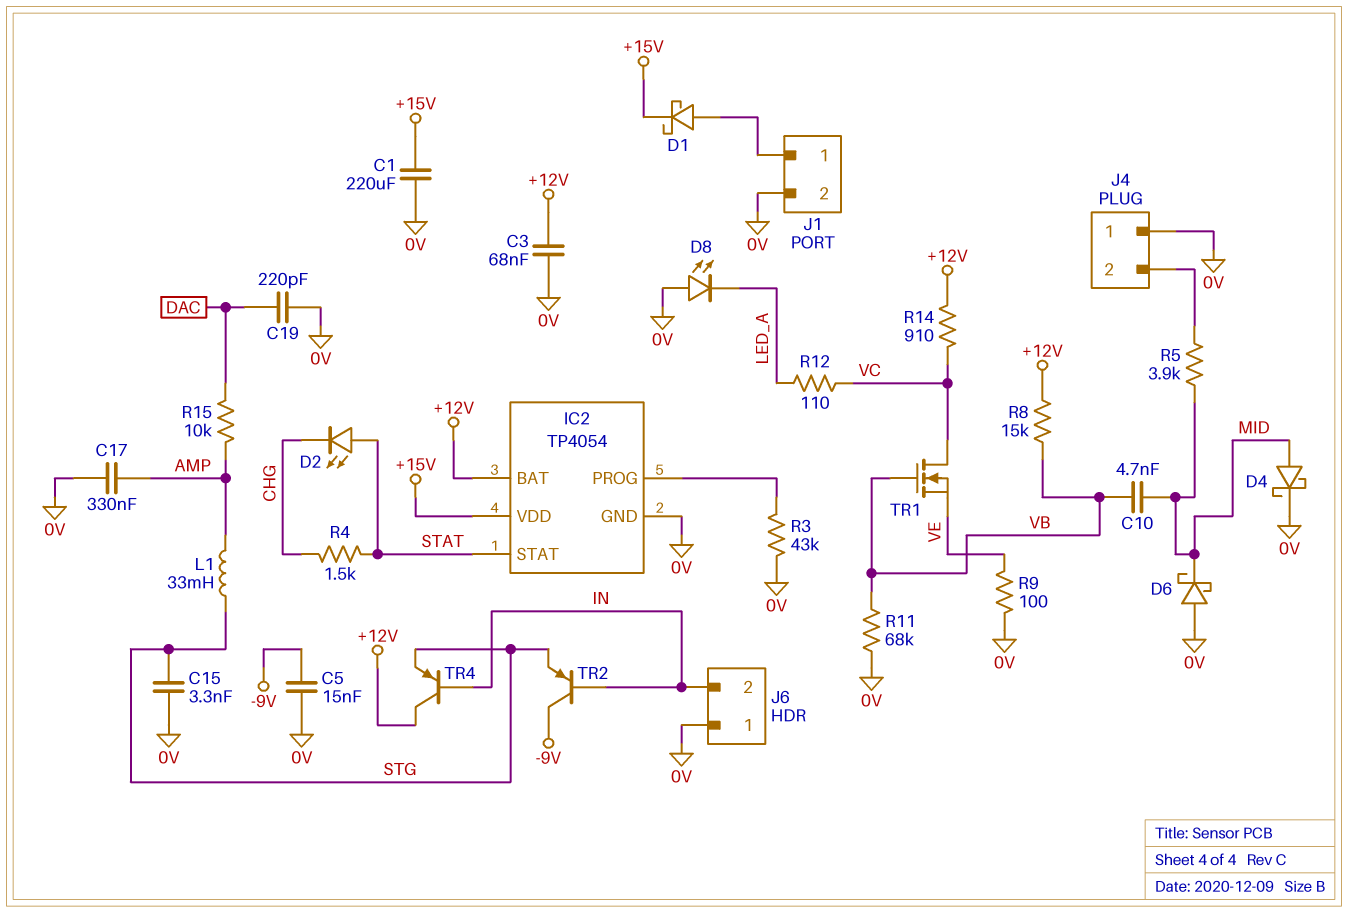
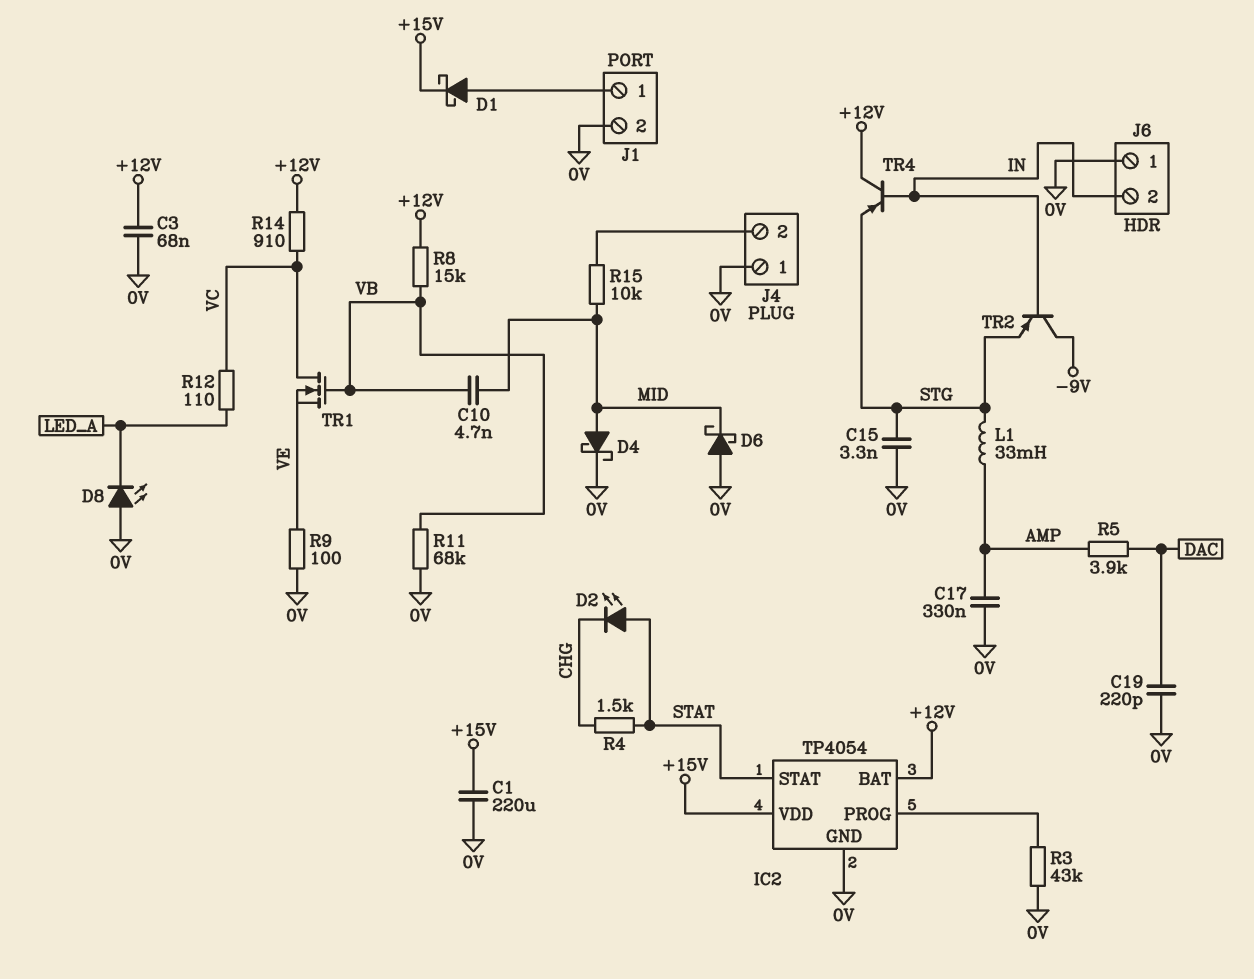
C5: 15nF (-9V, 0V) -> none
R5: 3.9k (J4/2, MID) -> 3.9k (AMP, DAC)
R15: 10k (AMP, DAC) -> 10k (J4/2, MID)

